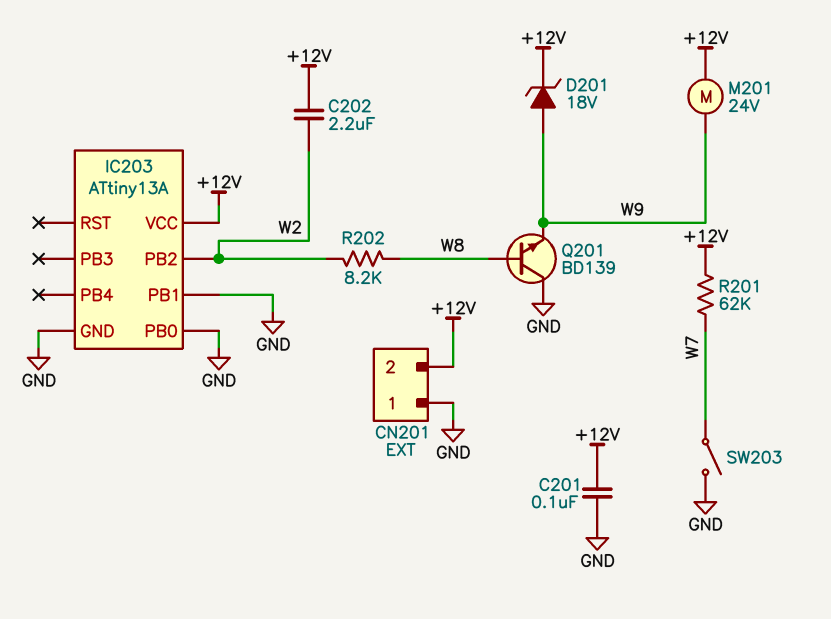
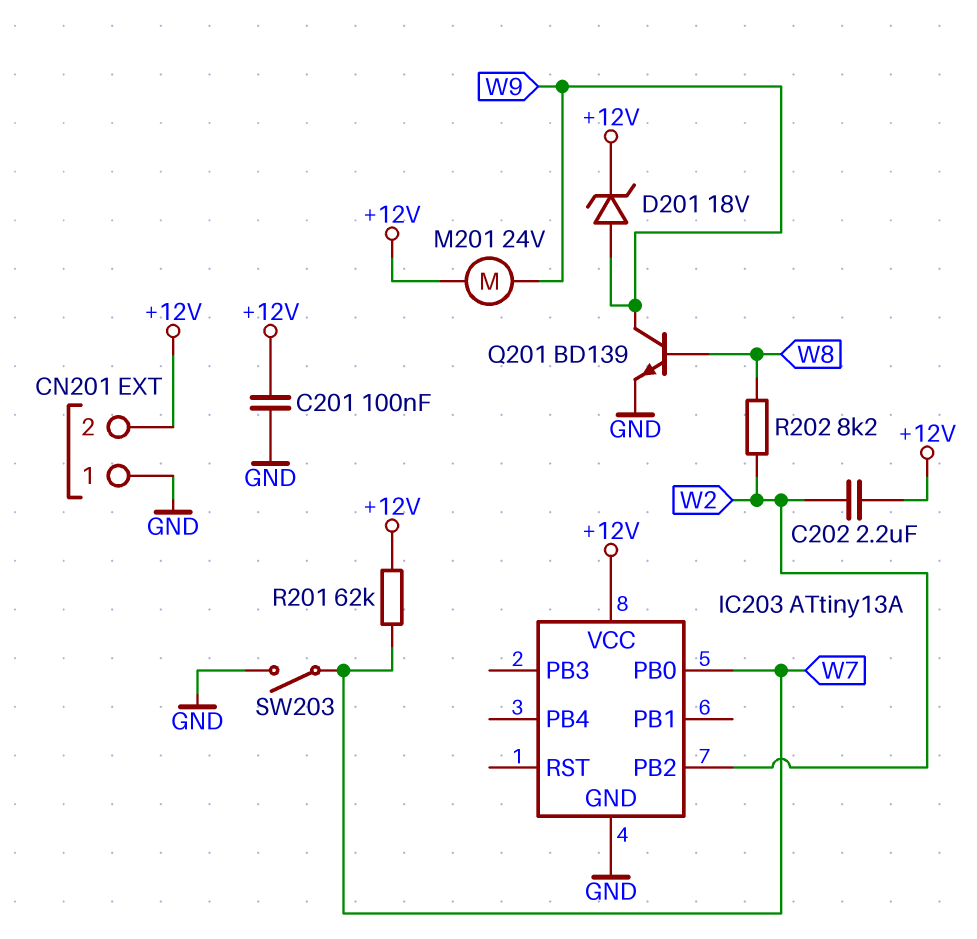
IC203 pin PB0: GND -> W7
IC203 pin PB1: GND -> none
Q201: NPN BD139 (B W8, C GND, E W9) -> NPN BD139 (B W8, C W9, E GND)

